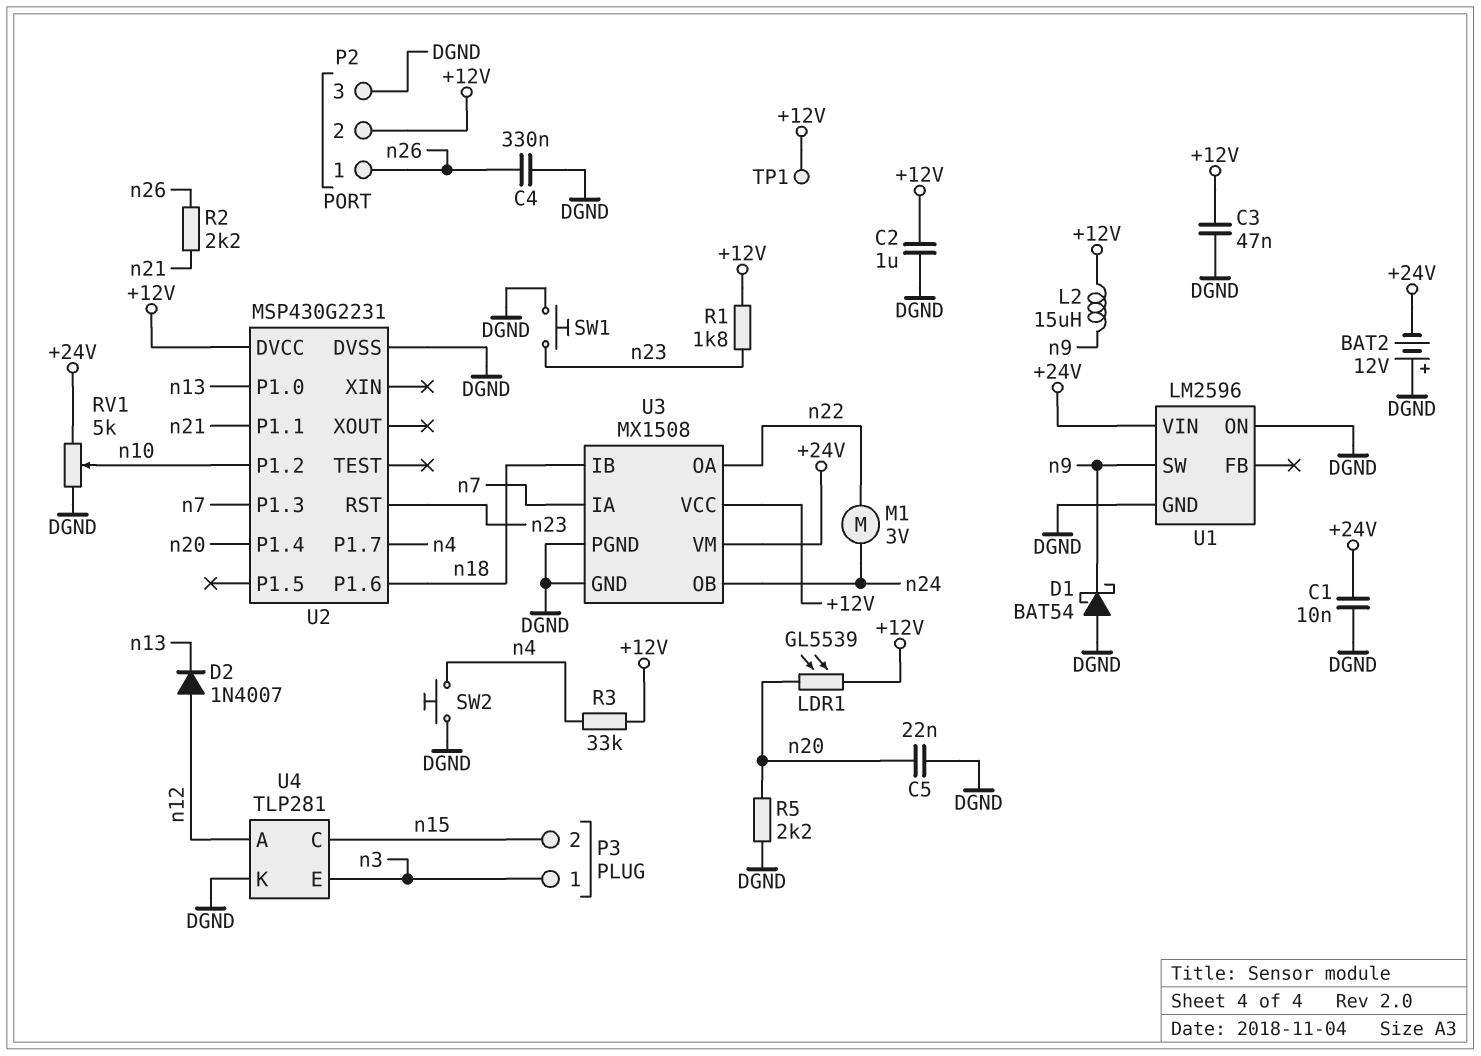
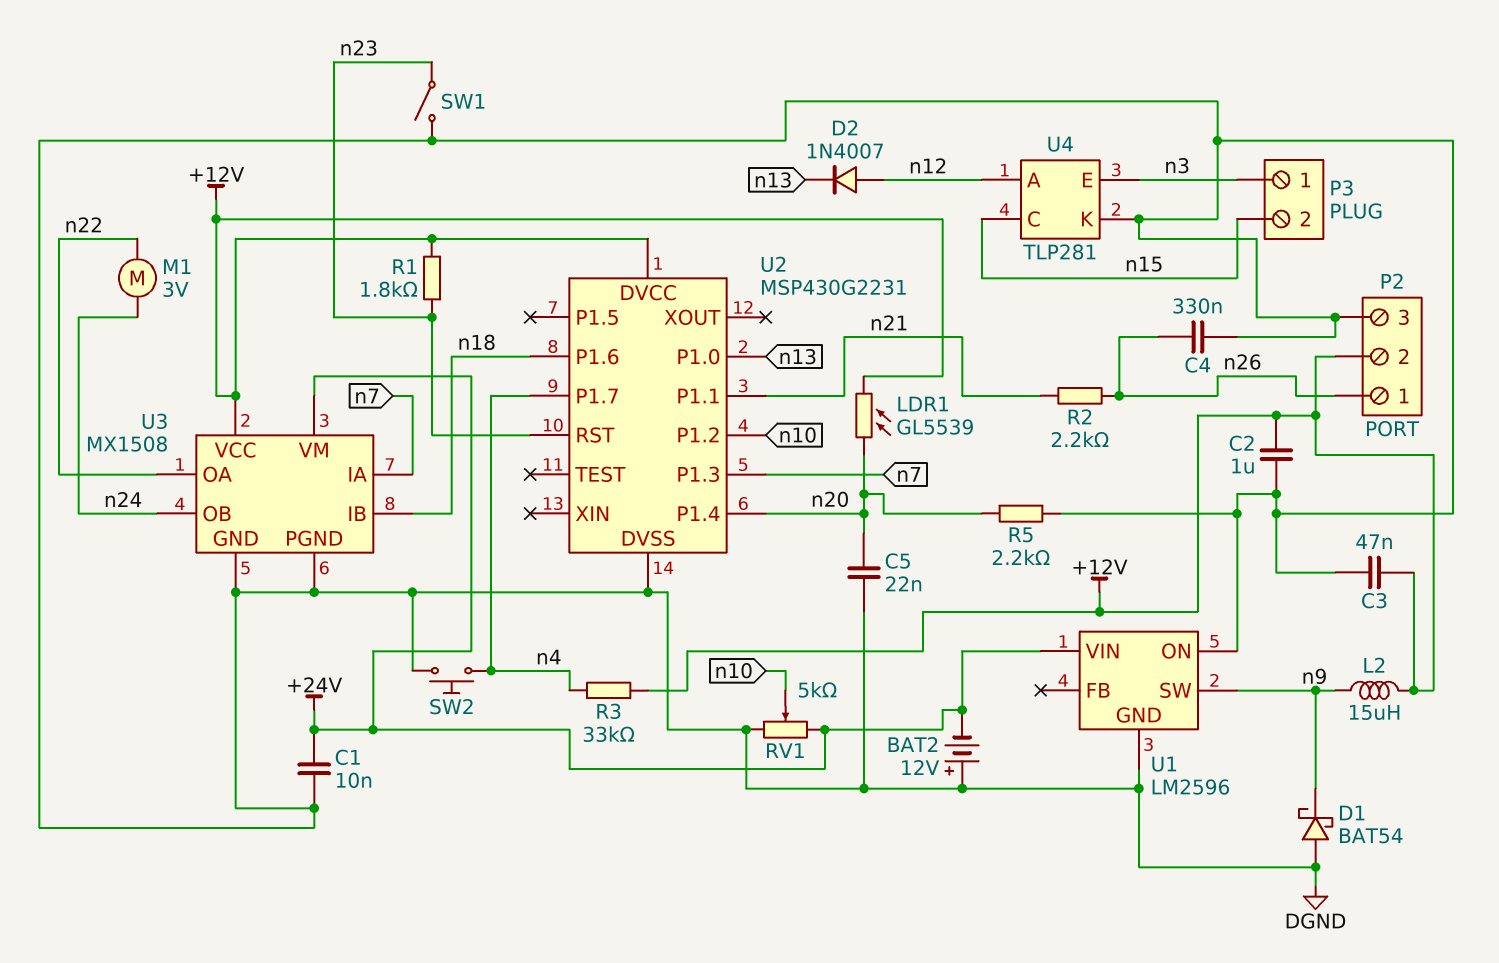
SW1: button (DGND, n23) -> switch (DGND, n23)
TP1: test point (+12V) -> none

